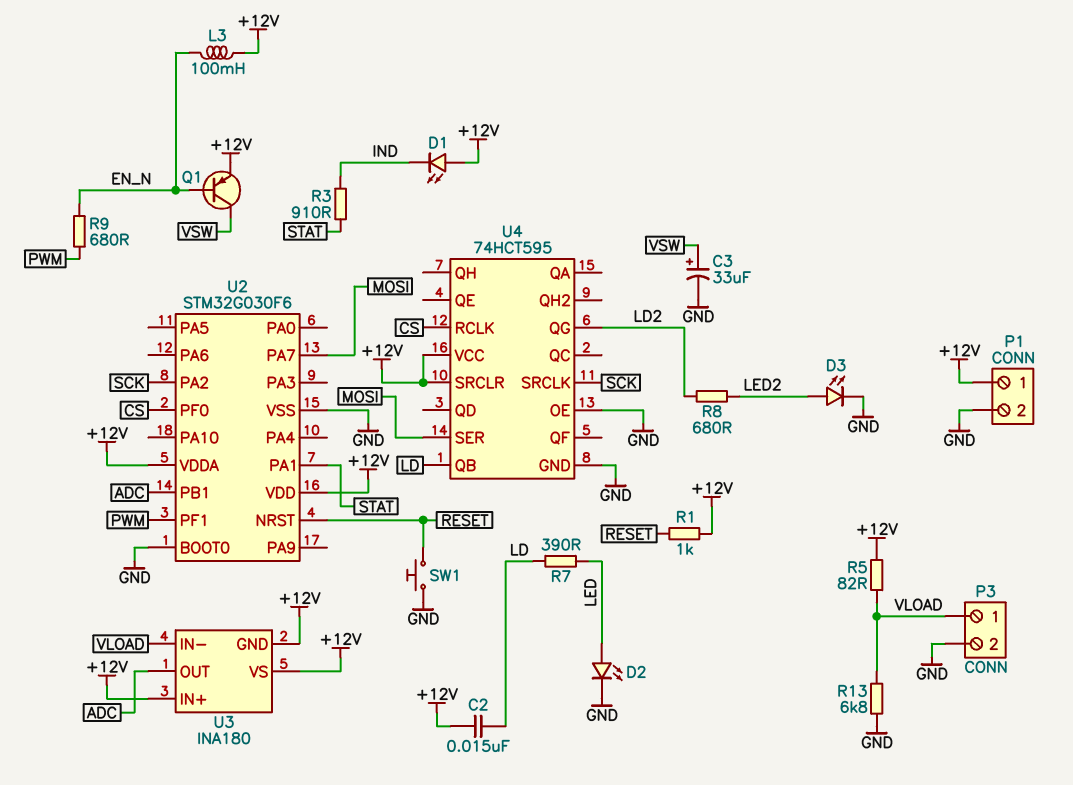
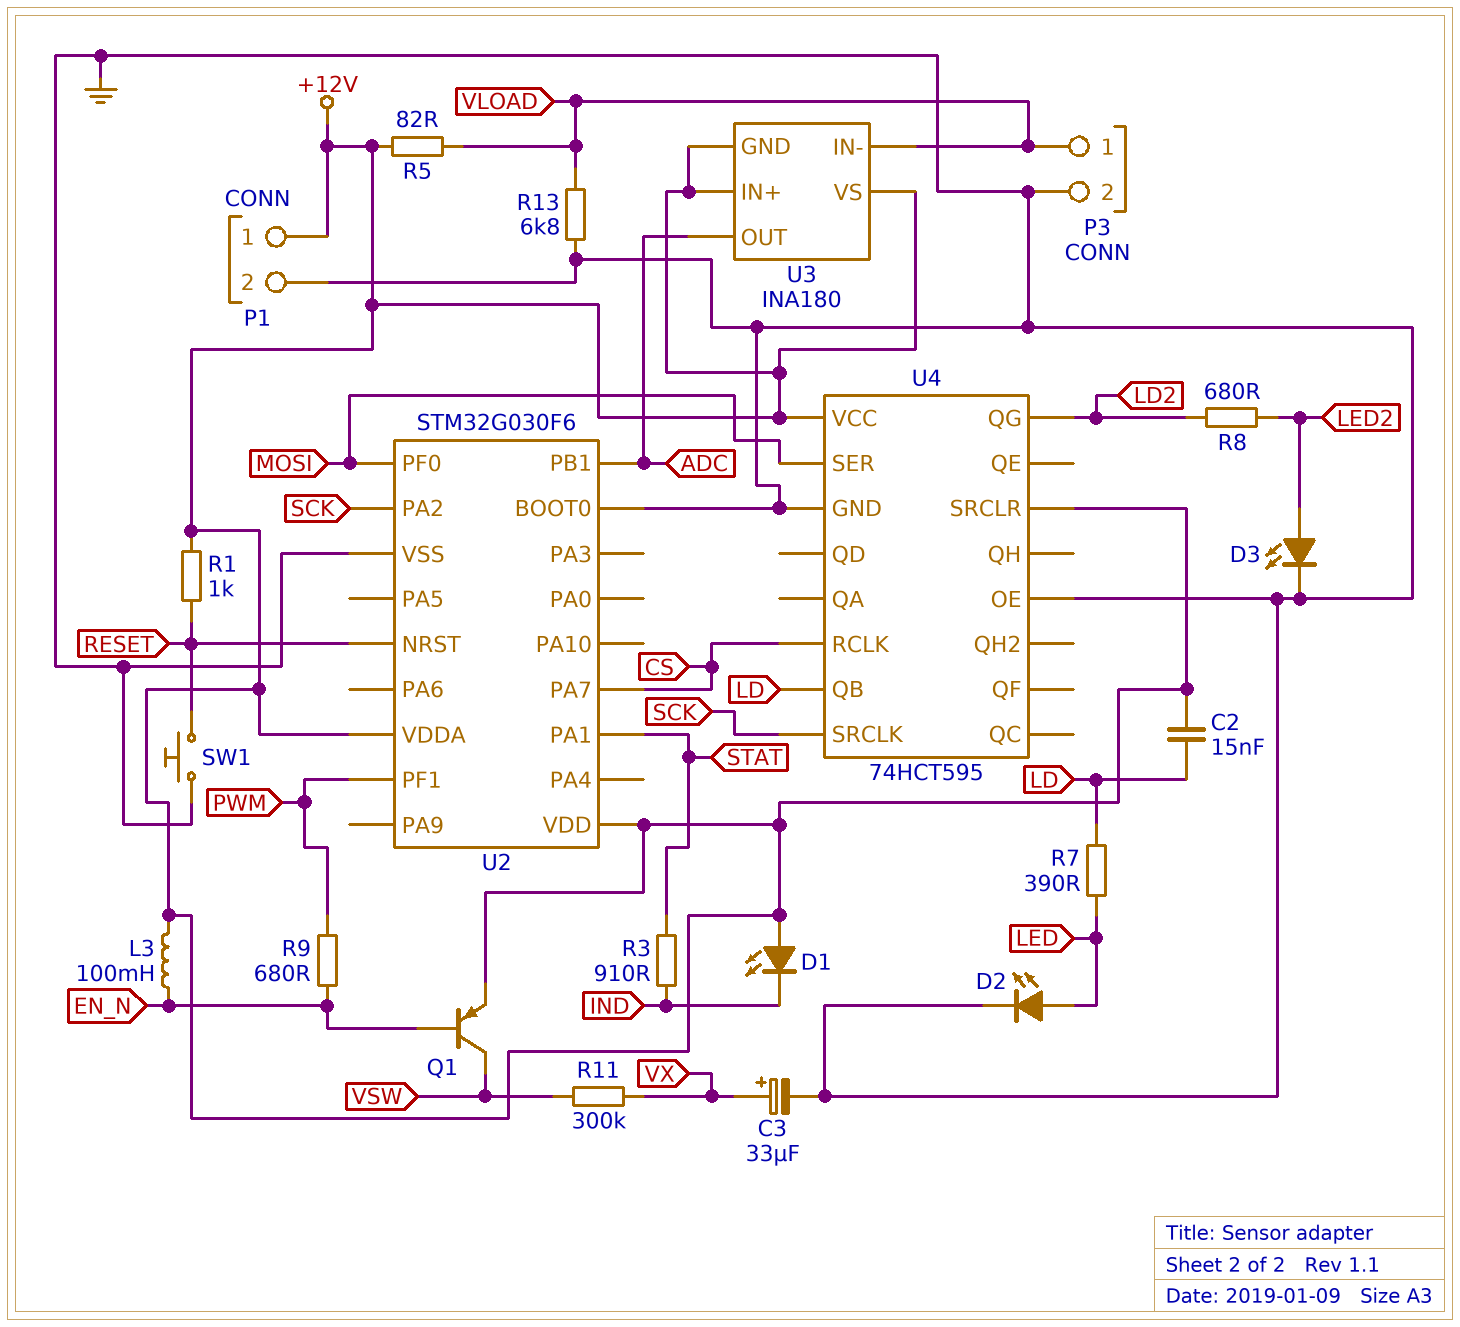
C3: 33uF (plus VSW, minus GND) -> 33uF (plus VX, minus GND)
R11: none -> 300k (VSW, VX)
U2 pin PA7: MOSI -> CS
U2 pin PF0: CS -> MOSI

